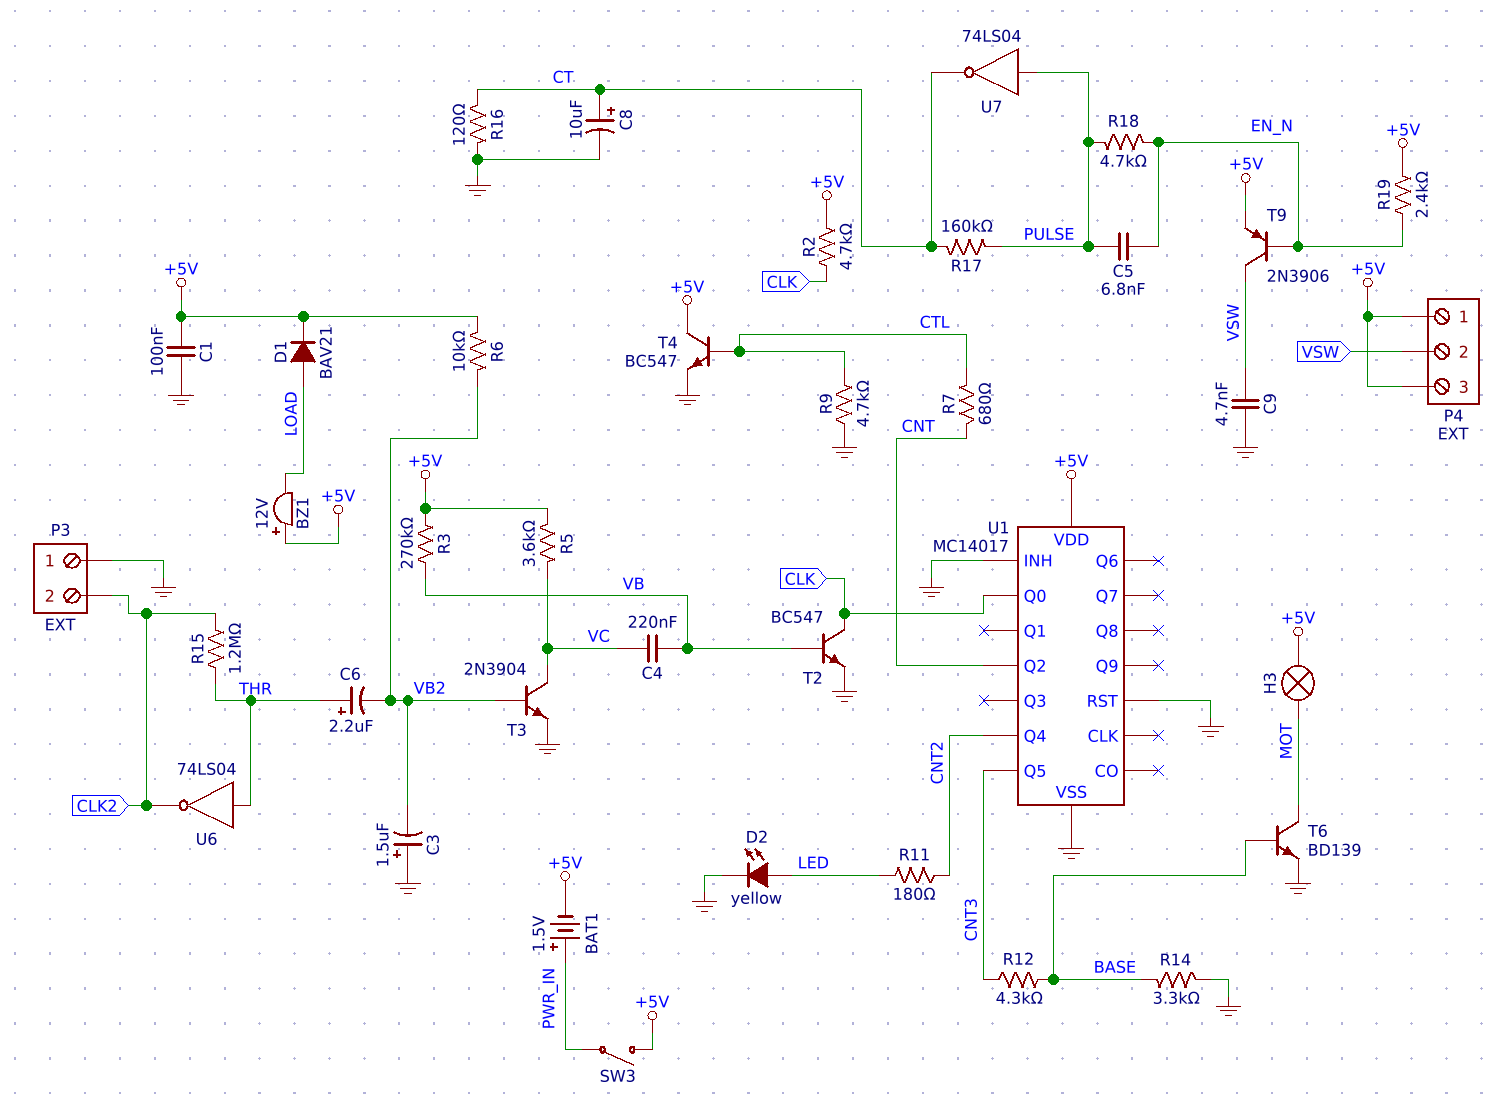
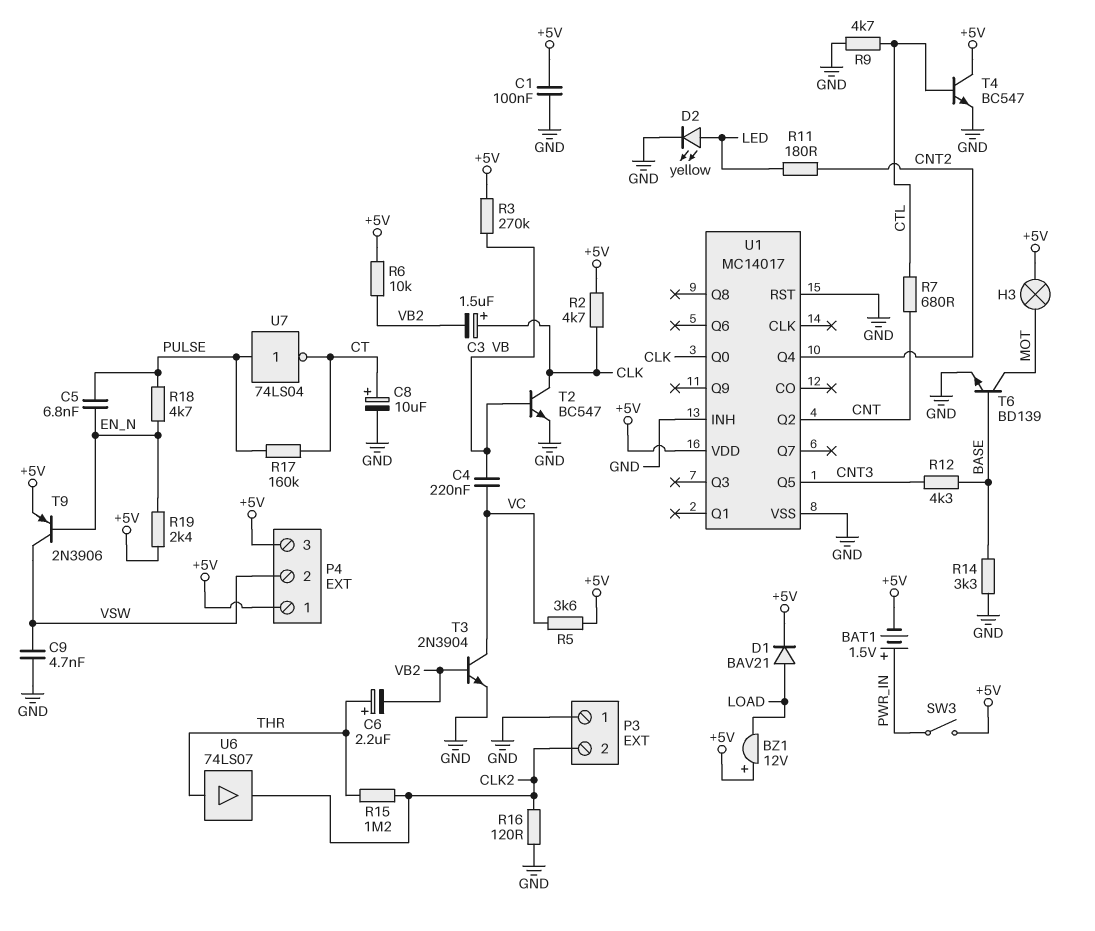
C3: 1.5uF (plus GND, minus VB2) -> 1.5uF (plus CLK, minus VB2)
R16: 120 (CT, GND) -> 120 (CLK2, GND)
U6: NOT 74LS04 (in THR, out CLK2) -> buffer 74LS07 (in THR, out CLK2)

